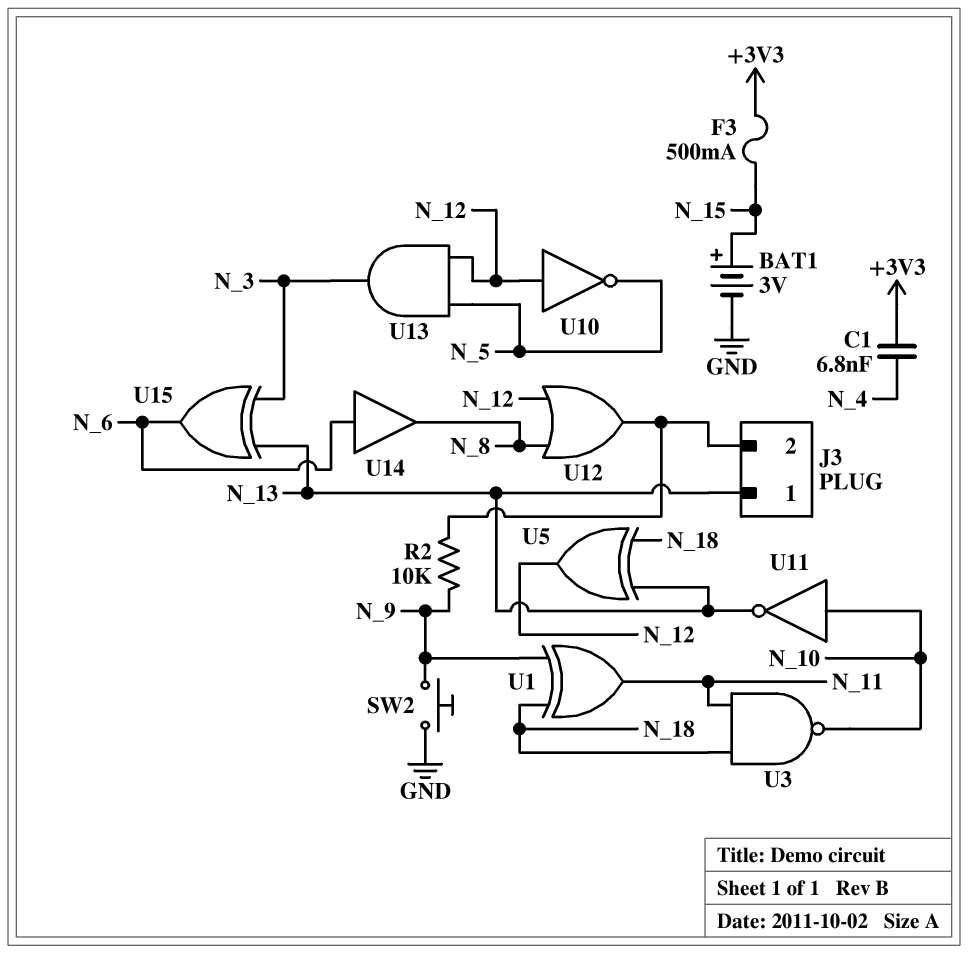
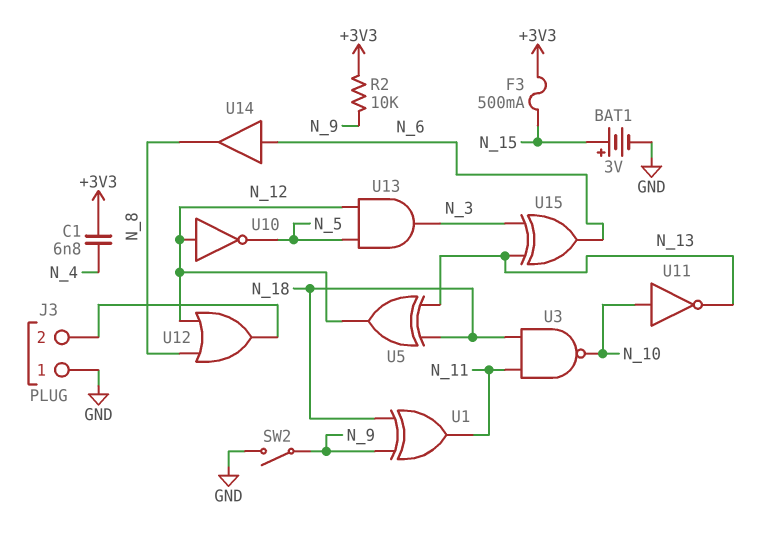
J3 pin 1: N_13 -> GND
R2: 10k (J3/2, N_9) -> 10k (+3V3, N_9)
SW2: button (GND, N_9) -> switch (GND, N_9)

